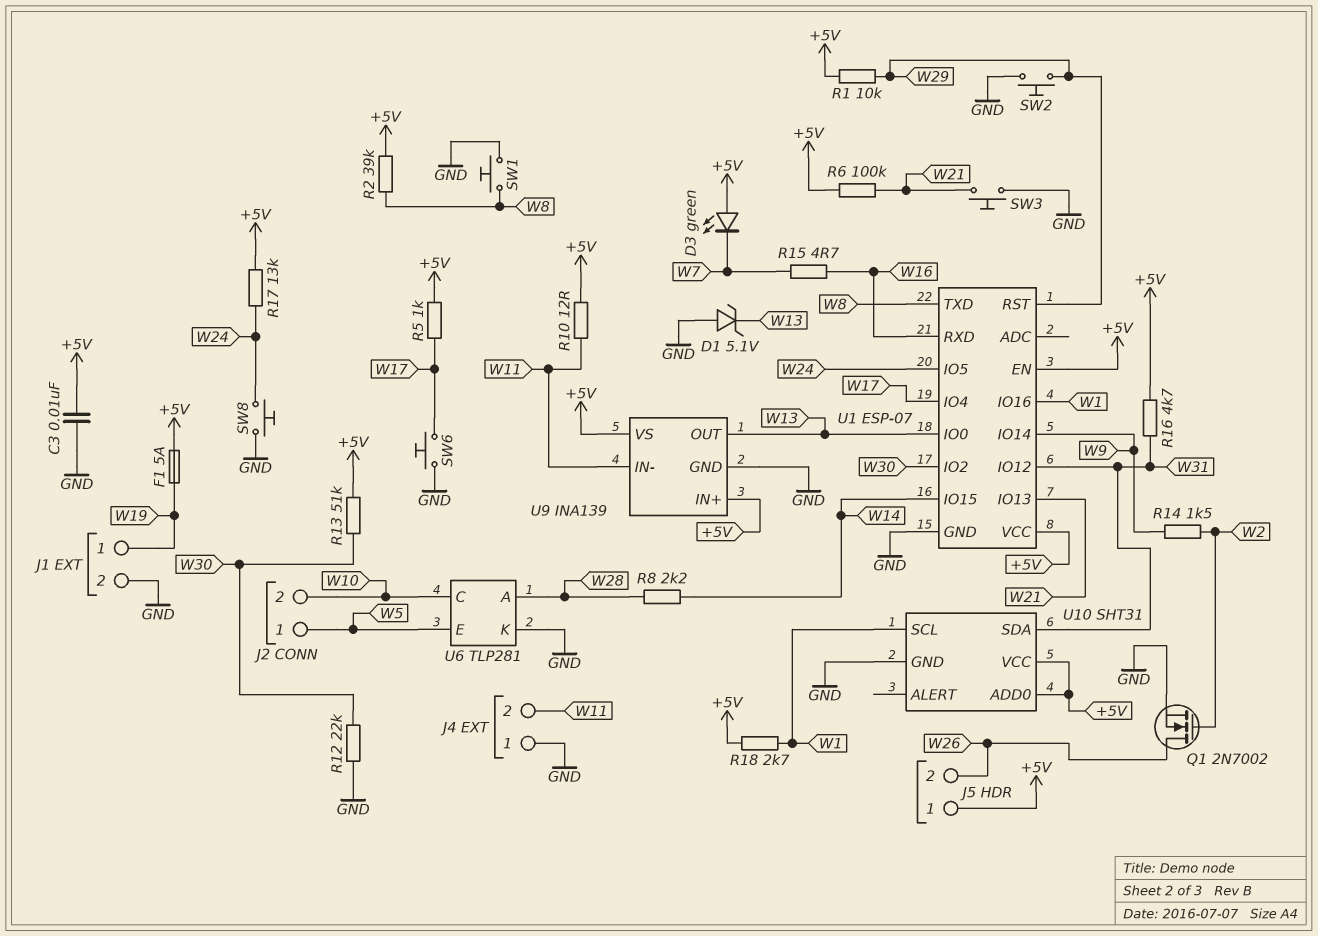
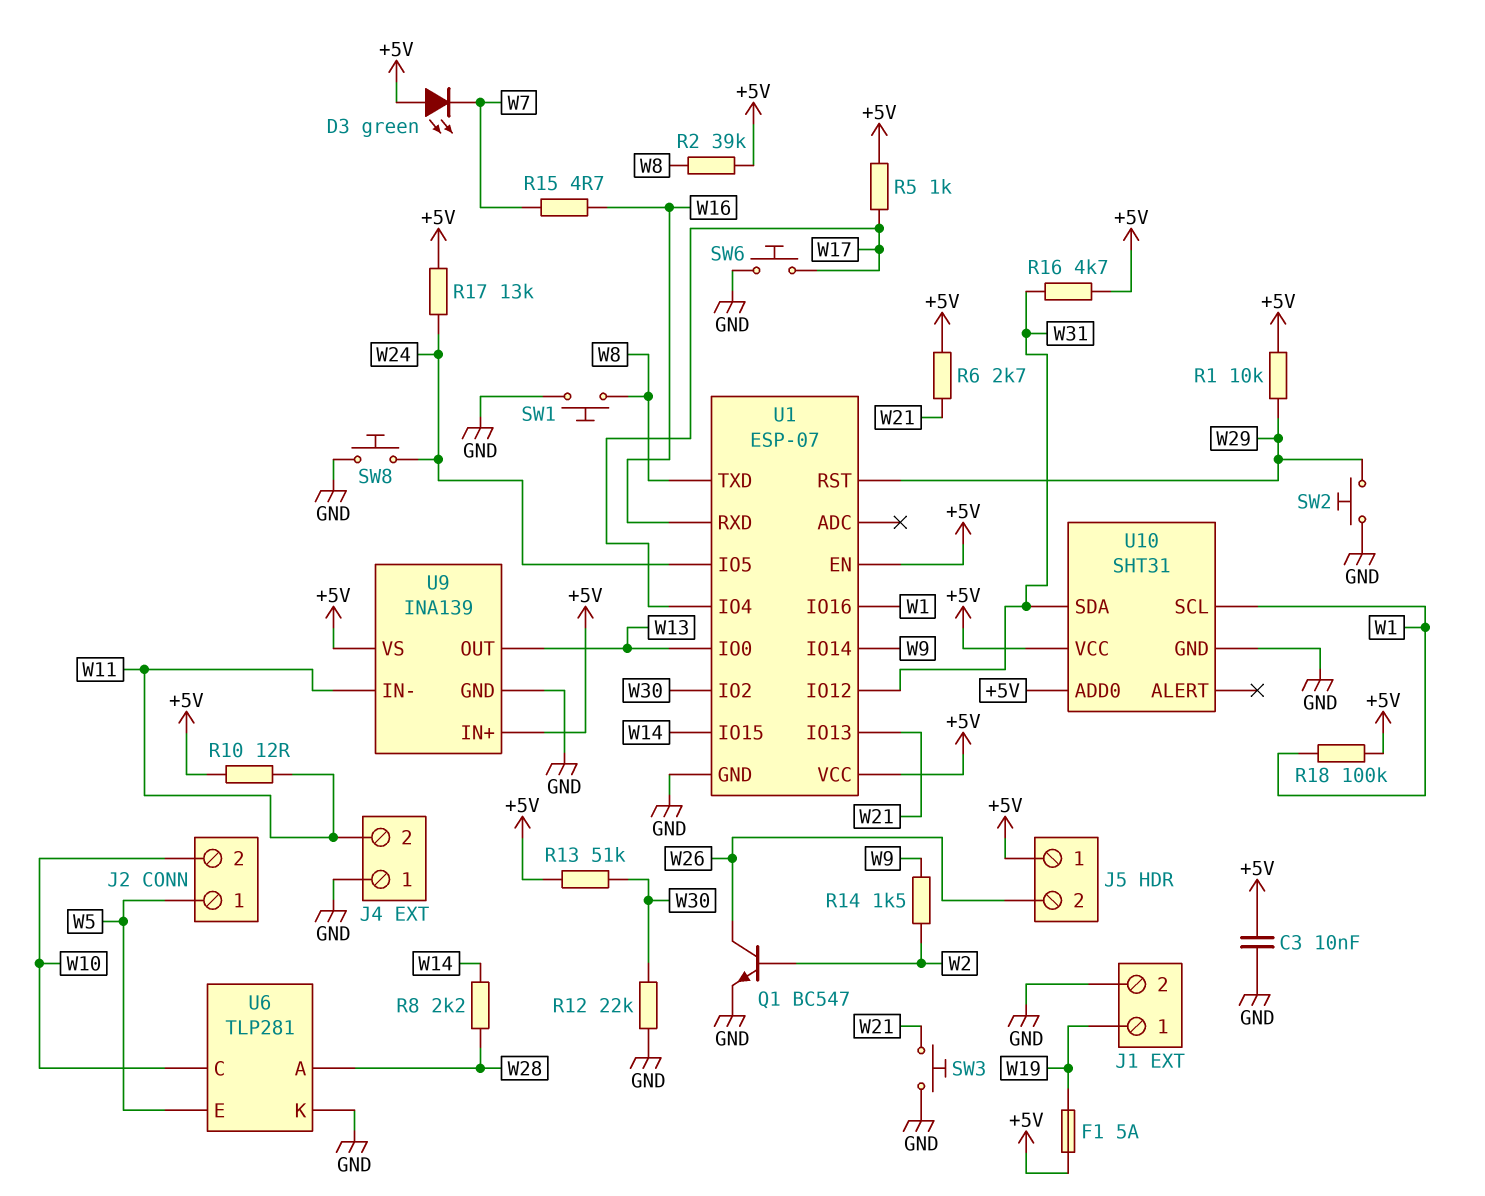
D1: zener 5.1V (A GND, K W13) -> none
Q1: NMOS 2N7002 (G W2, D W26, S GND) -> NPN BC547 (B W2, C W26, E GND)
R6: 100k (+5V, W21) -> 2.7k (+5V, W21)
R18: 2.7k (+5V, W1) -> 100k (+5V, W1)

